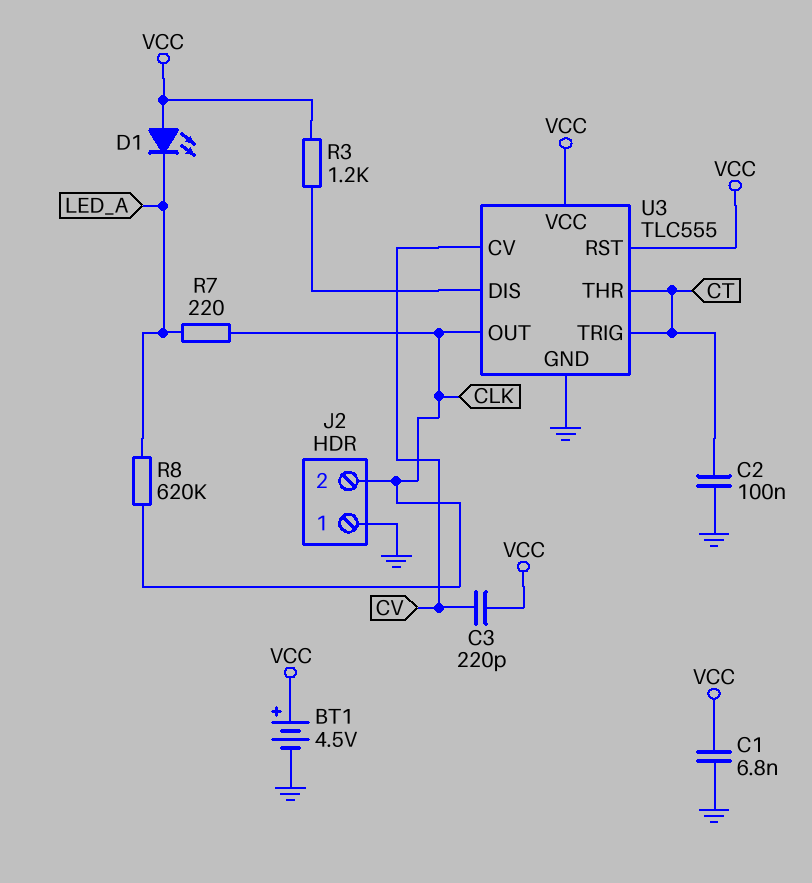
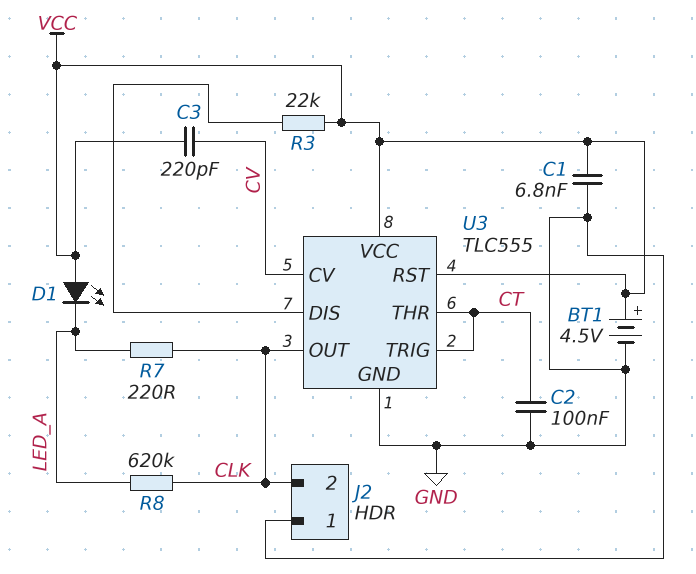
R3: 1.2k (U3/DIS, VCC) -> 22k (U3/DIS, VCC)

